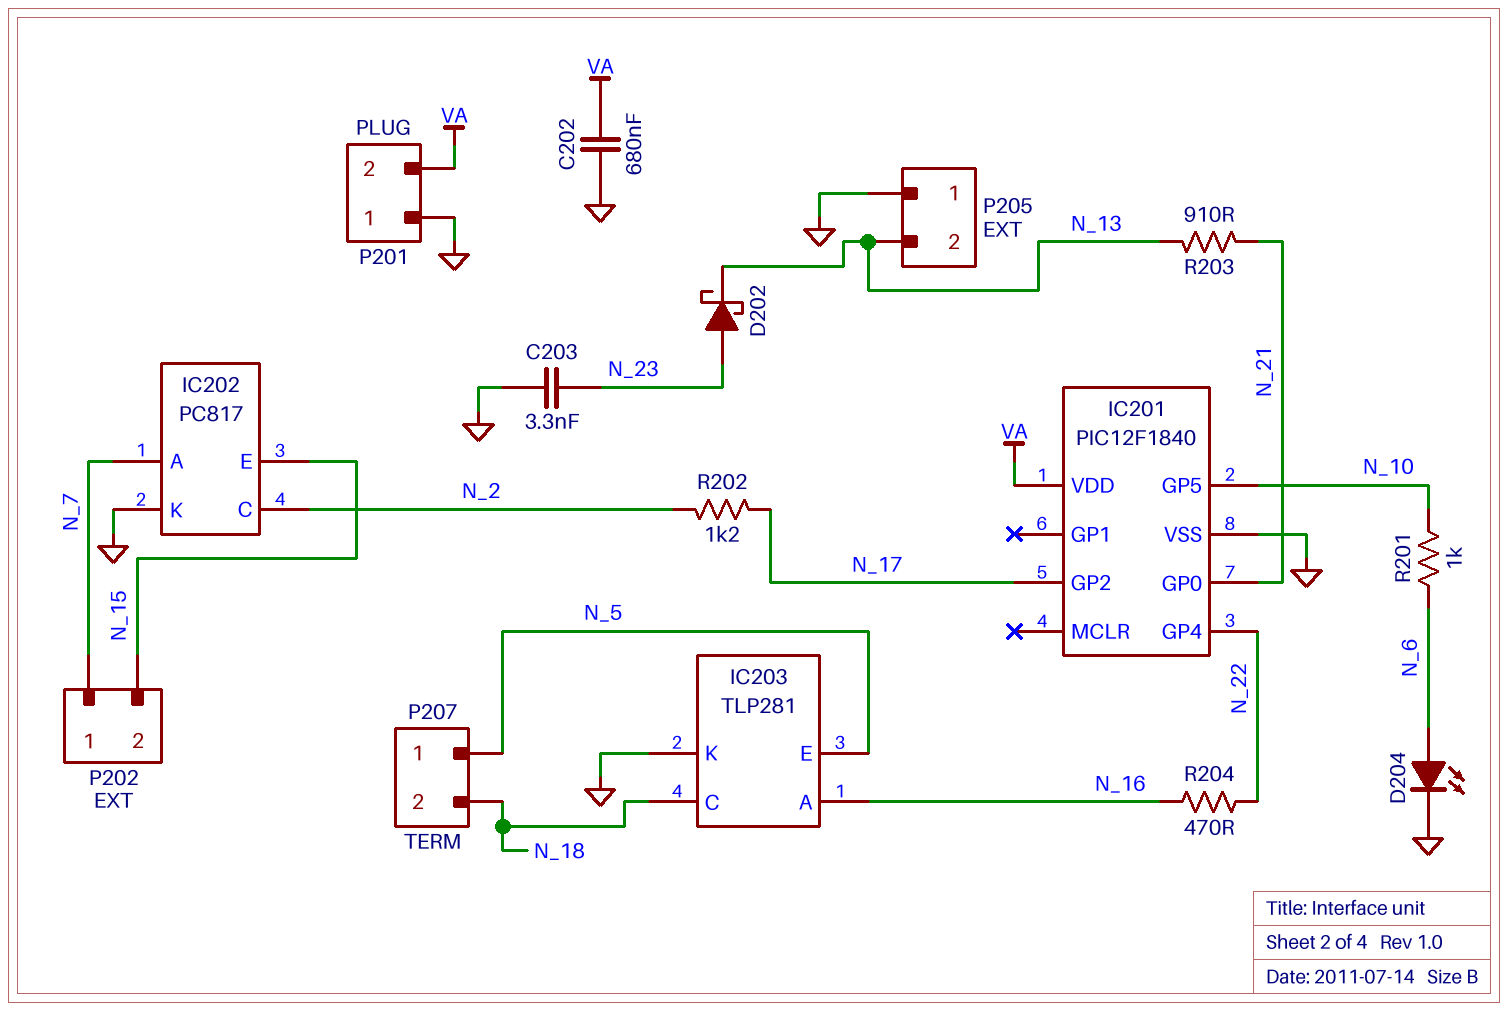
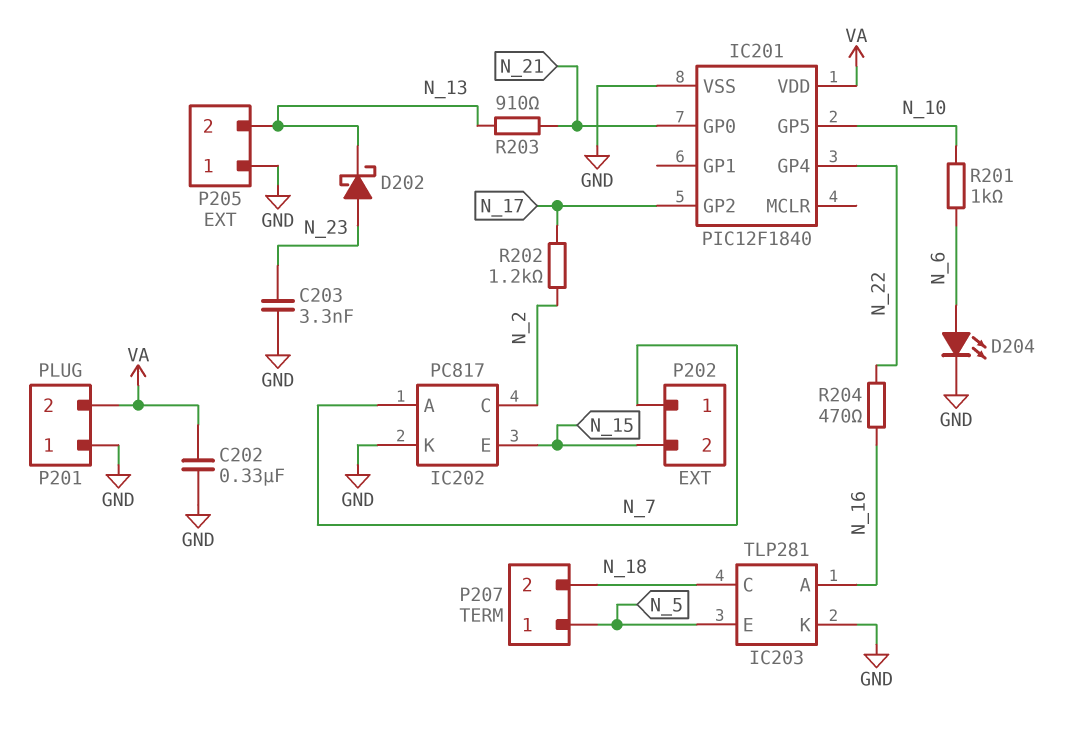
C202: 680nF (GND, VA) -> 330nF (GND, VA)

